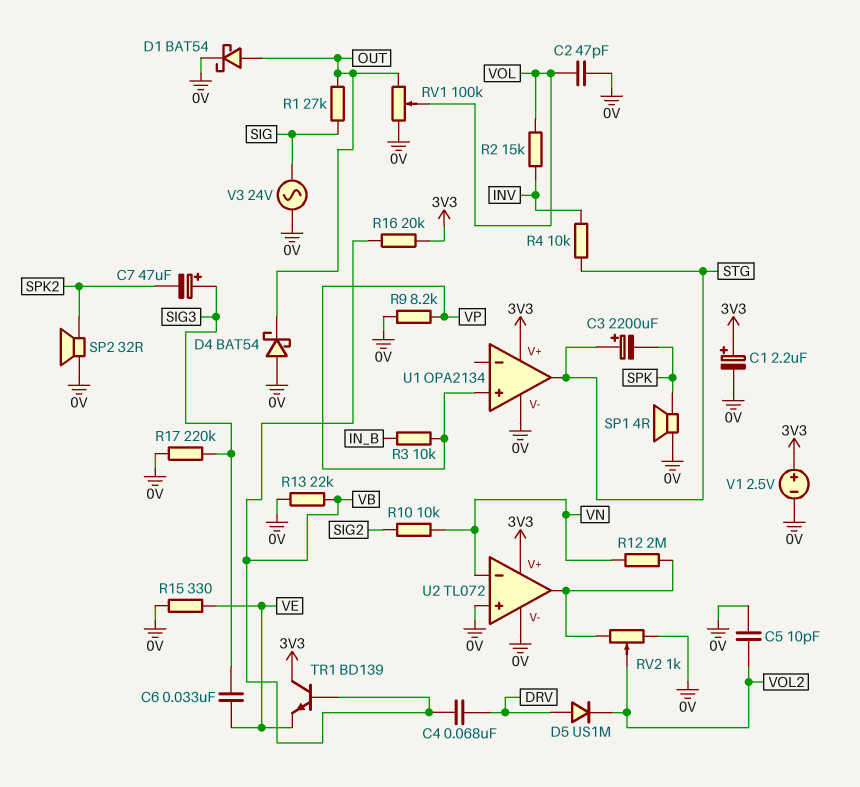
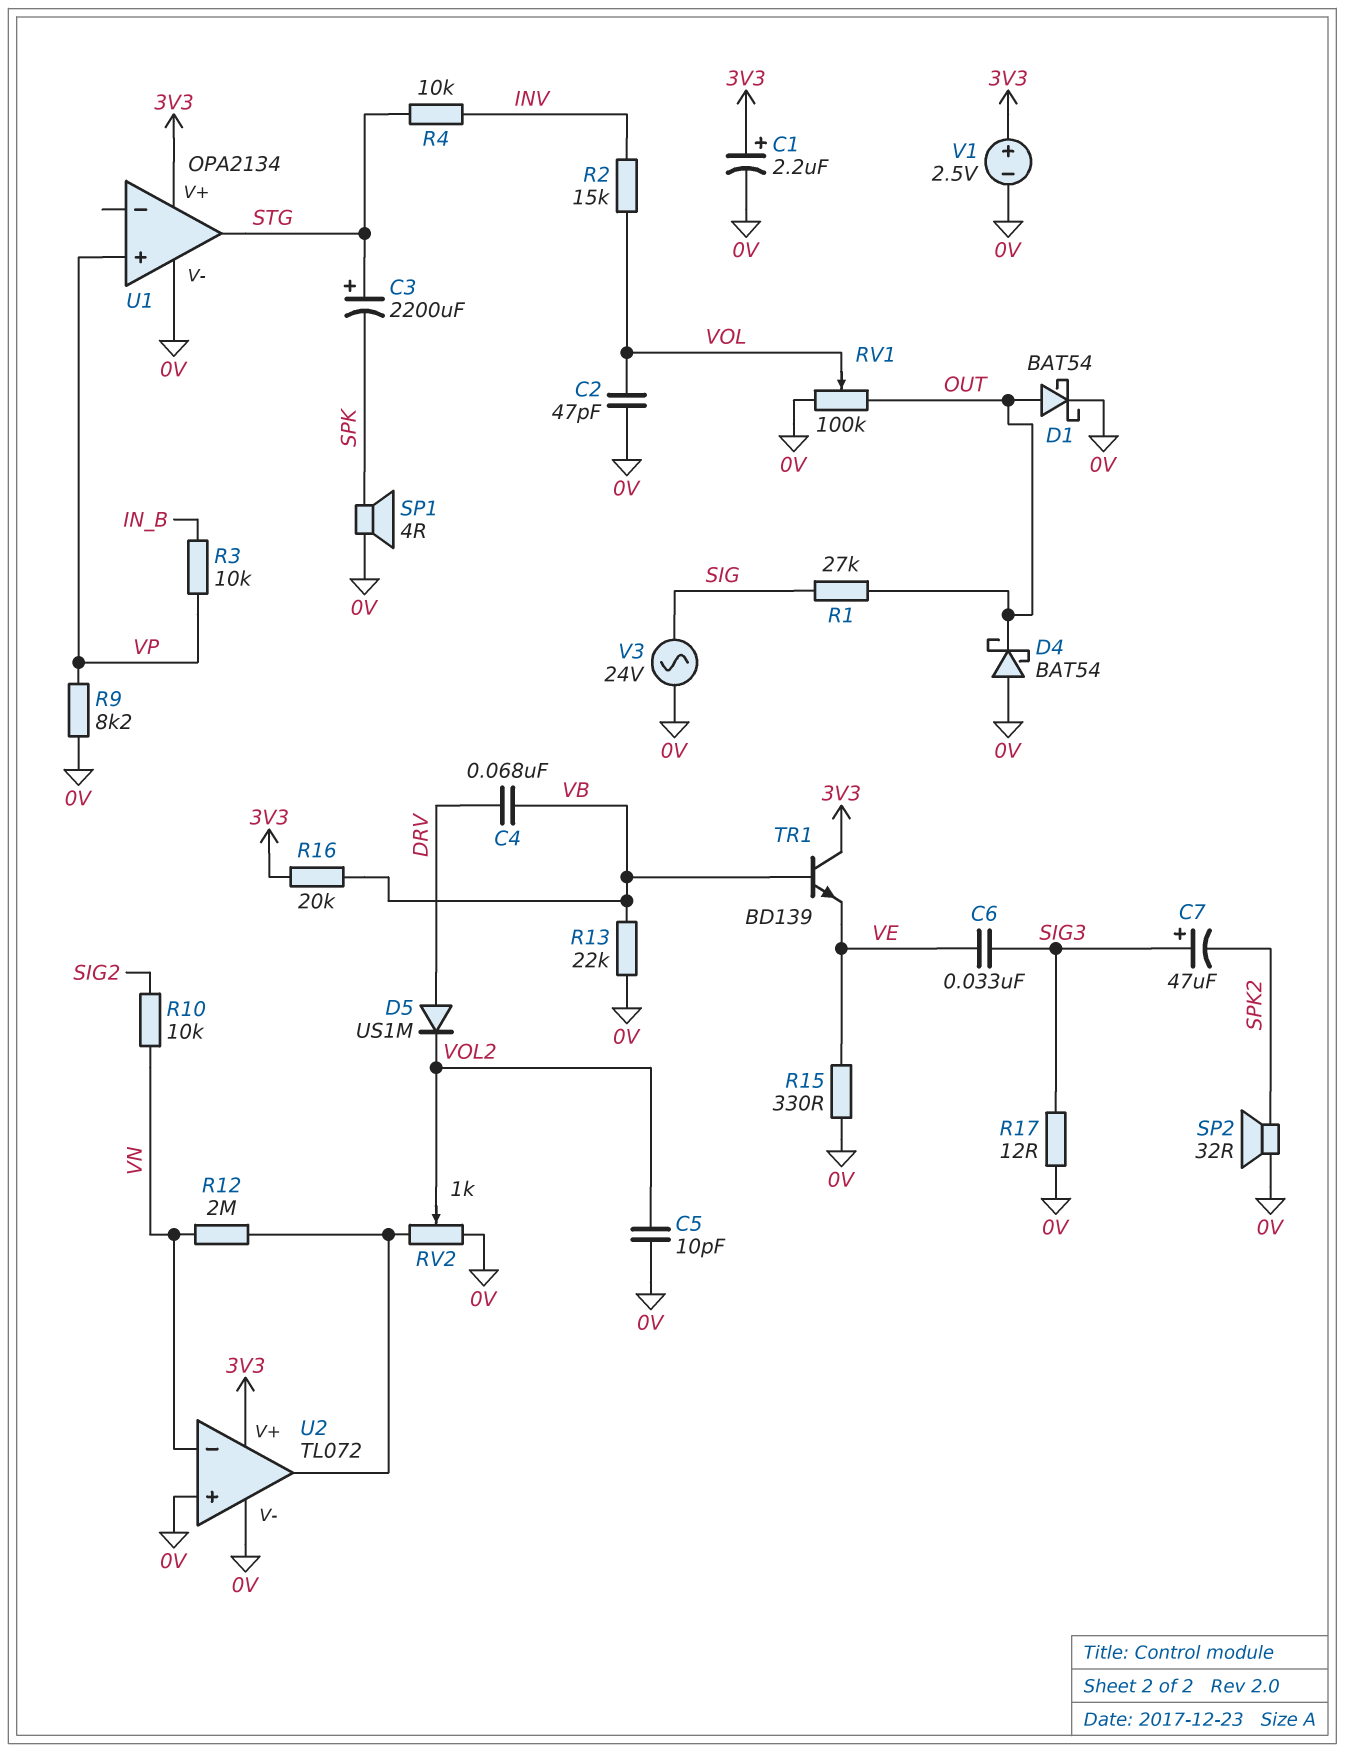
R17: 220k (0V, SIG3) -> 12 (0V, SIG3)

